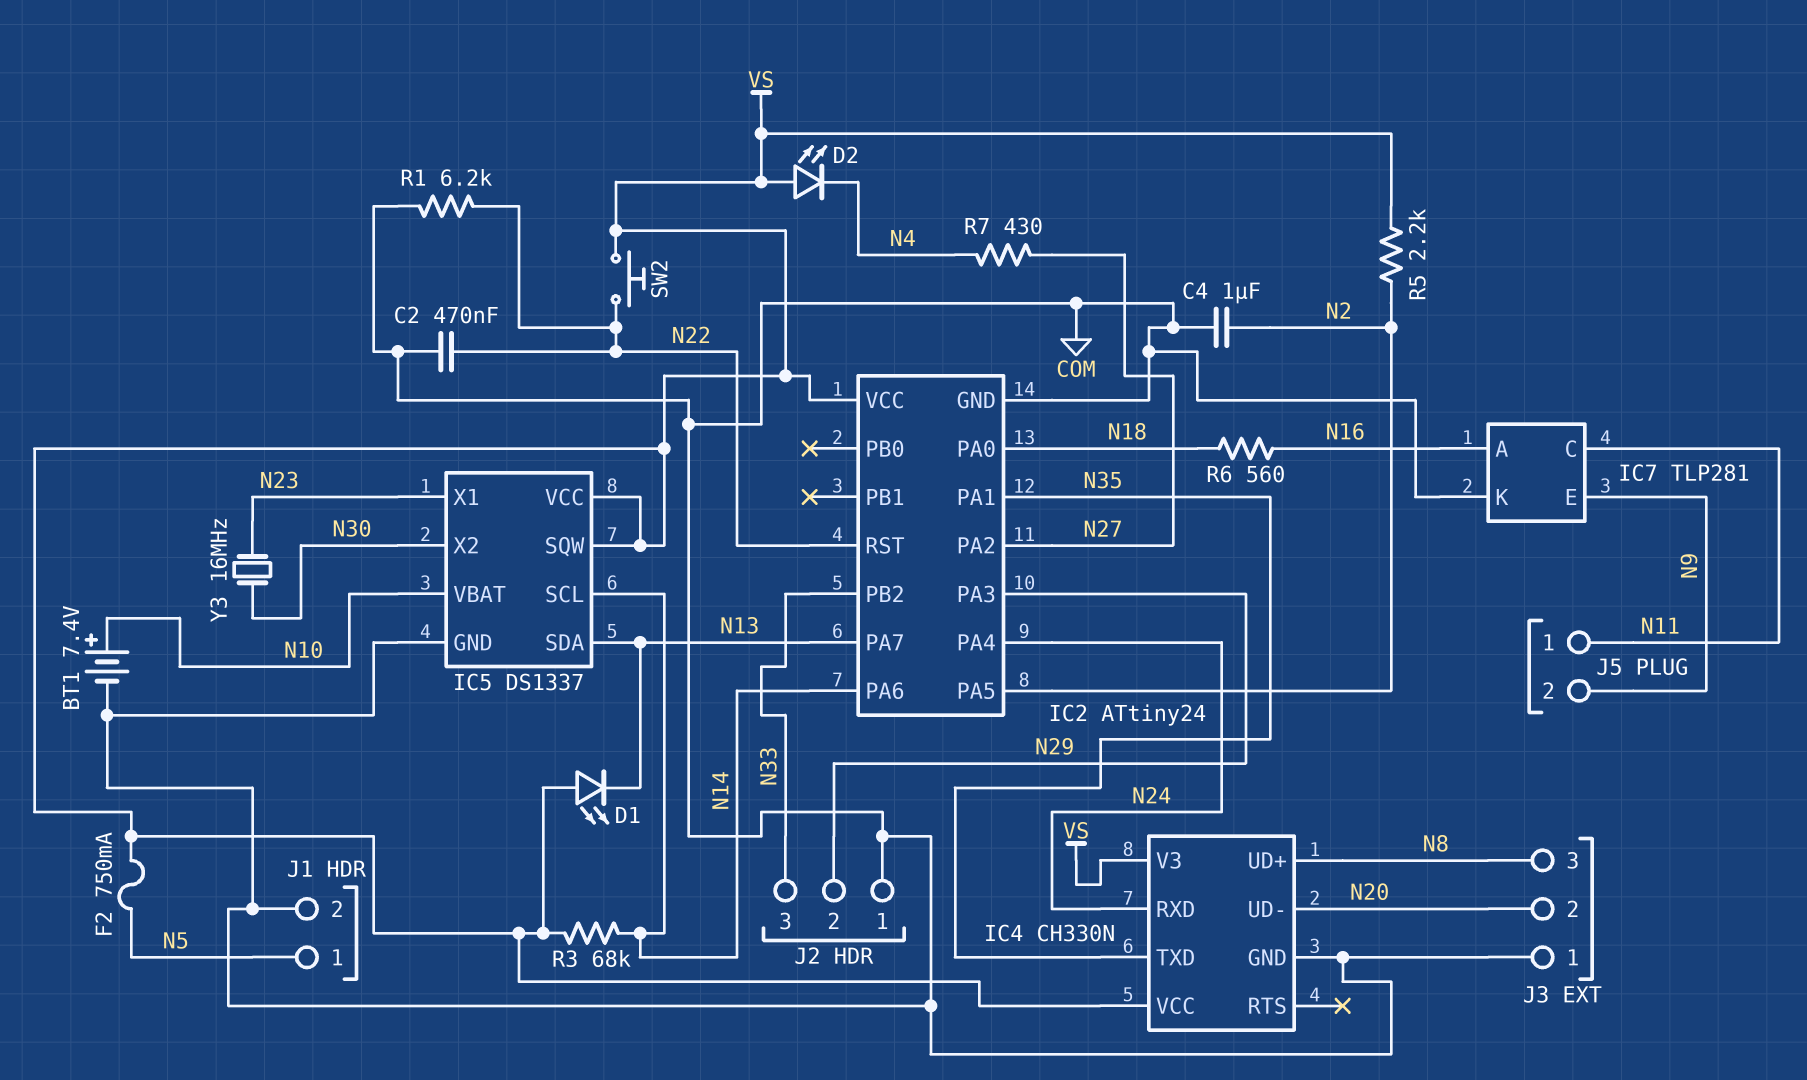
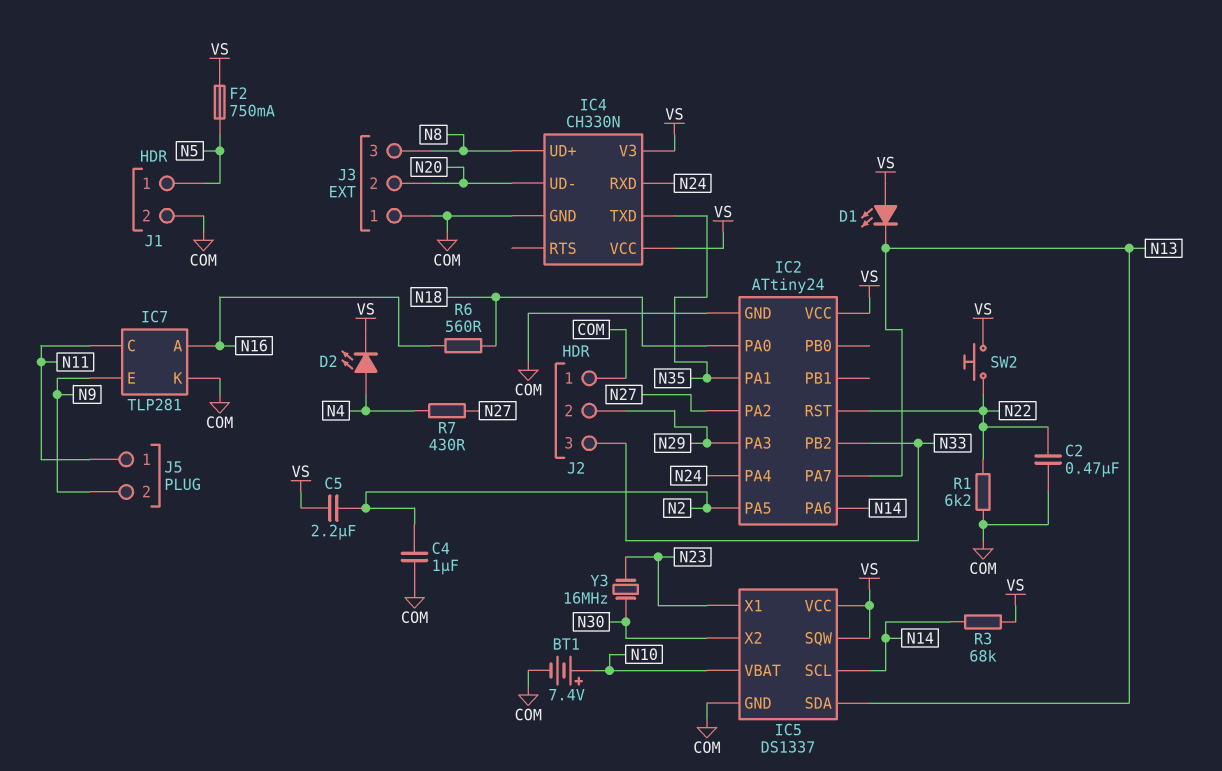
C5: none -> 2.2uF (N2, VS)
D2: LED (A VS, K N4) -> LED (A N4, K VS)
R5: 2.2k (N2, VS) -> none

